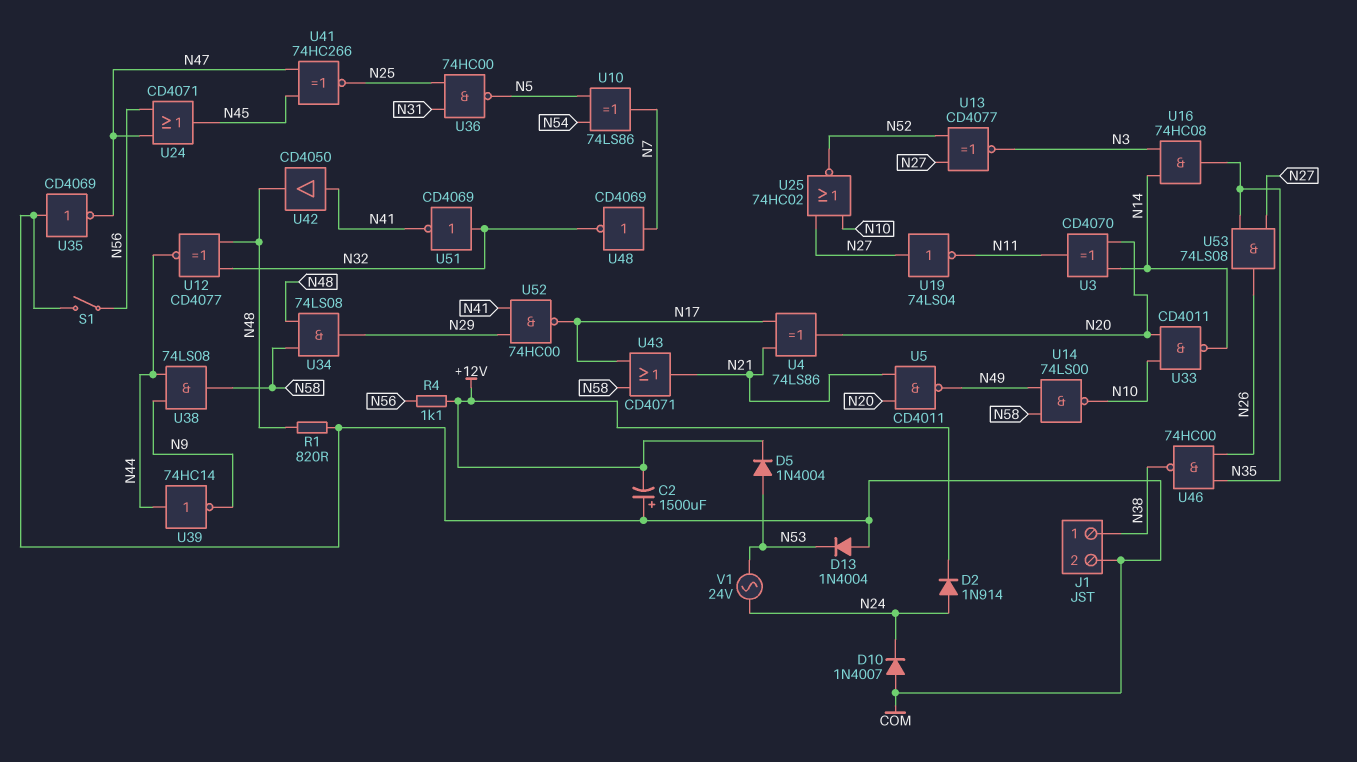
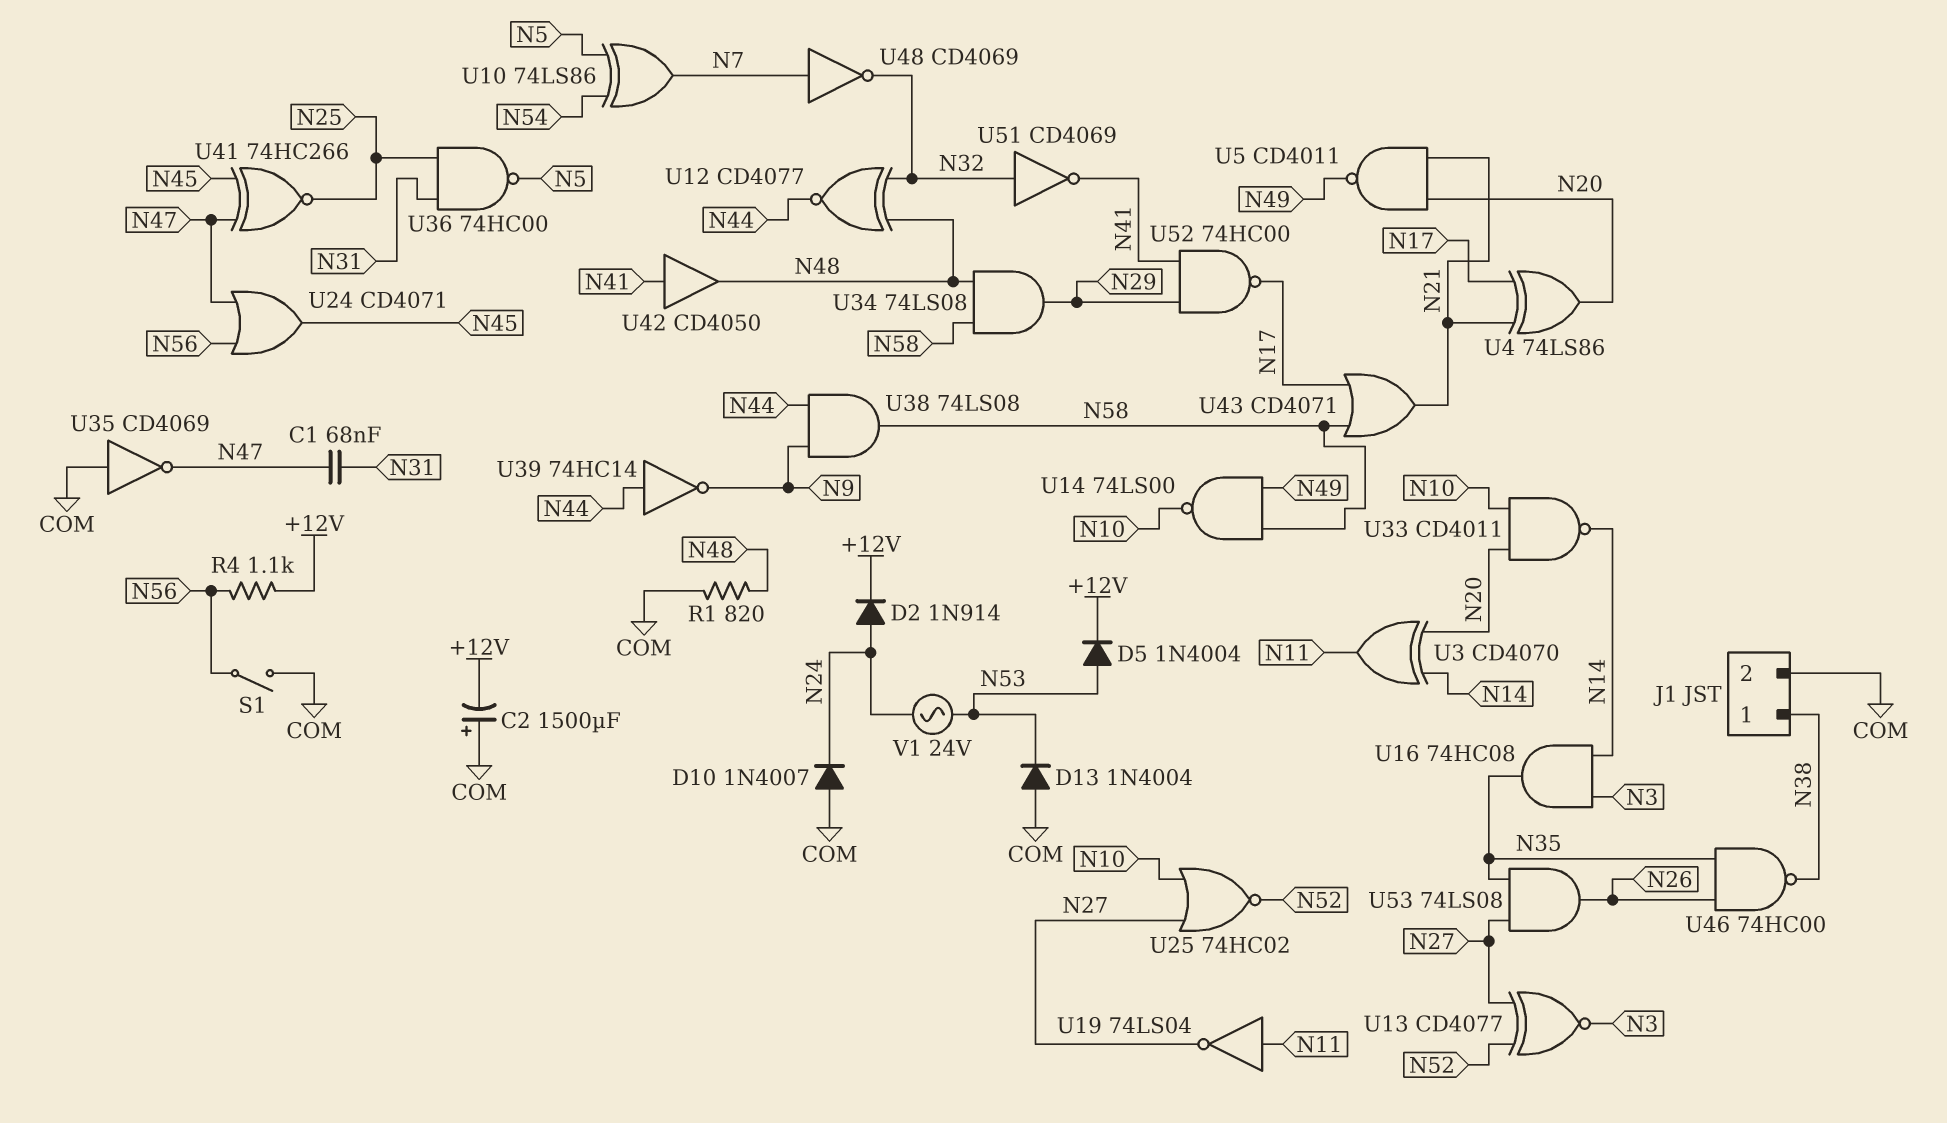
C1: none -> 68nF (N31, N47)
U19: NOT 74LS04 (in N27, out N11) -> NOT 74LS04 (in N11, out N27)

